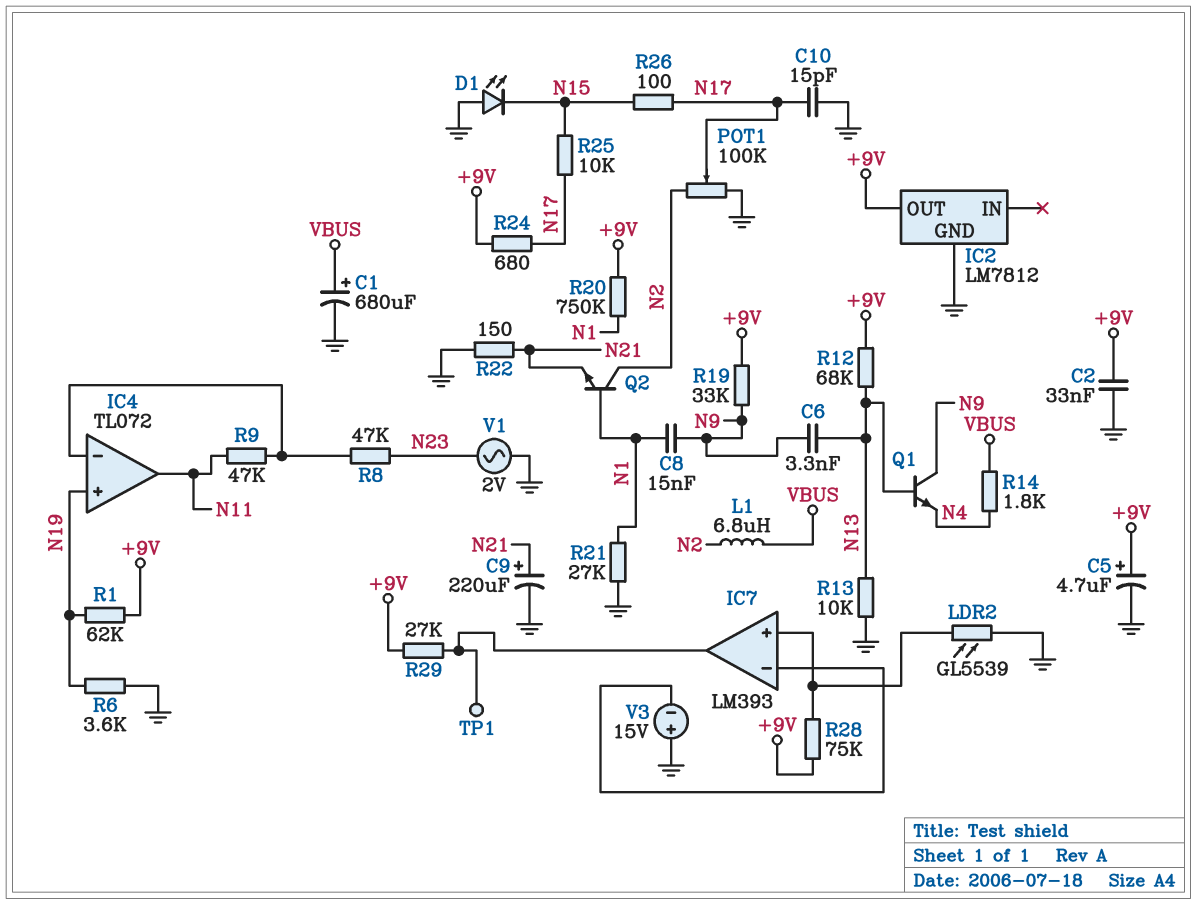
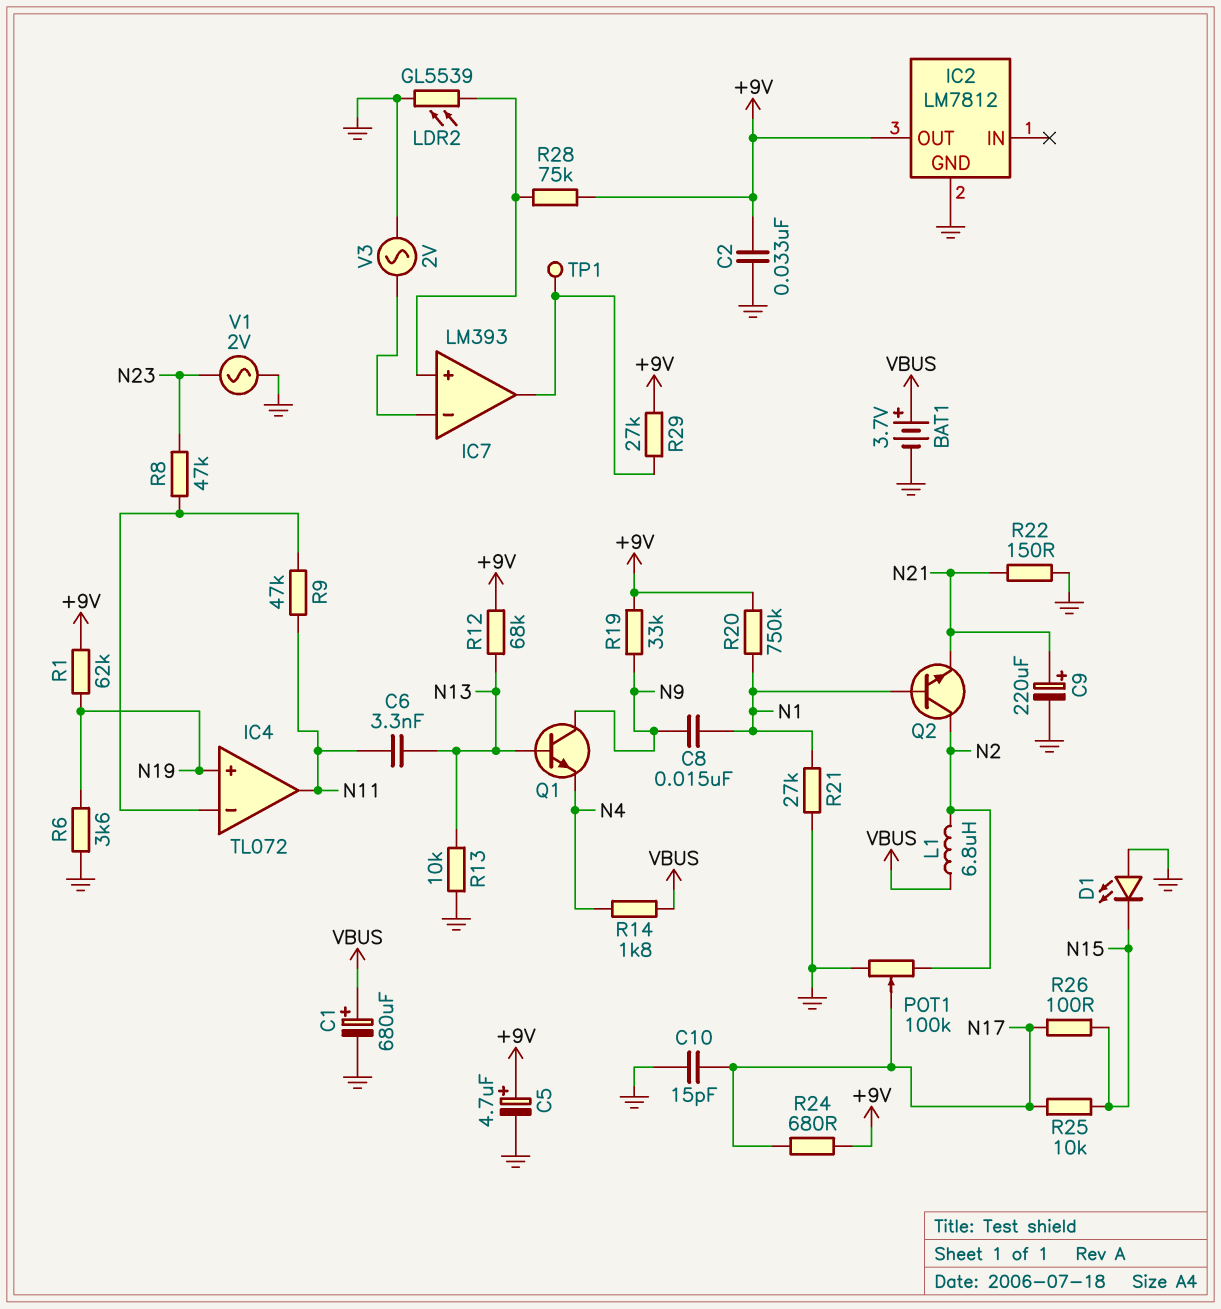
BAT1: none -> 3.7V (plus VBUS, minus GND)
C6: 3.3nF (N9, N13) -> 3.3nF (N11, N13)
V3: 15V (plus GND, minus IC7/in-) -> AC 2V (GND, IC7/in-)

